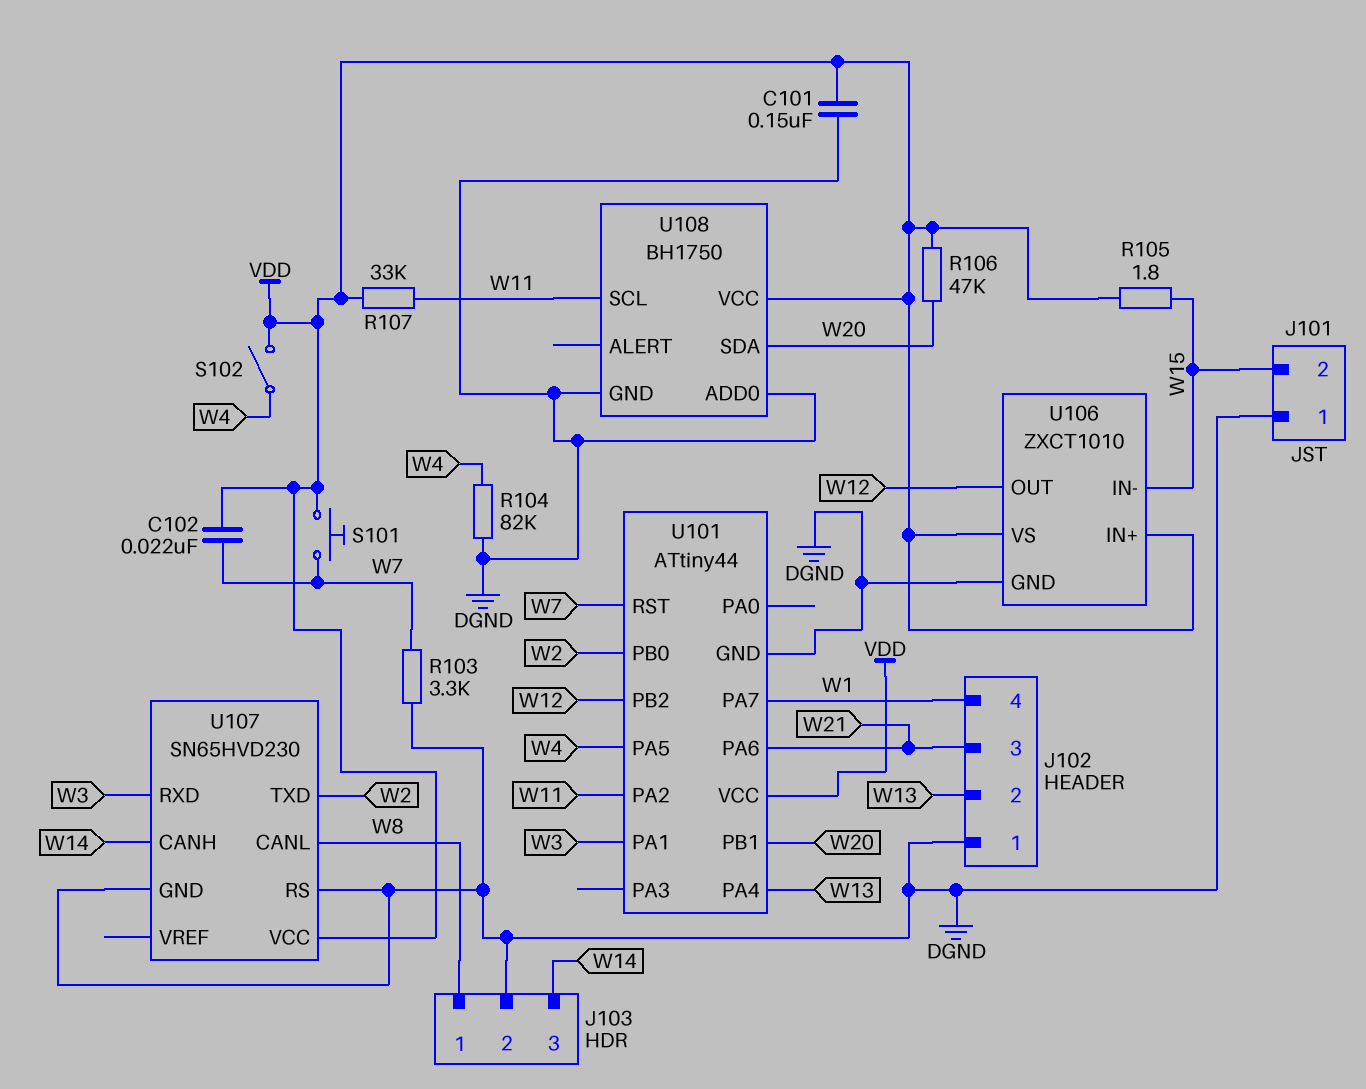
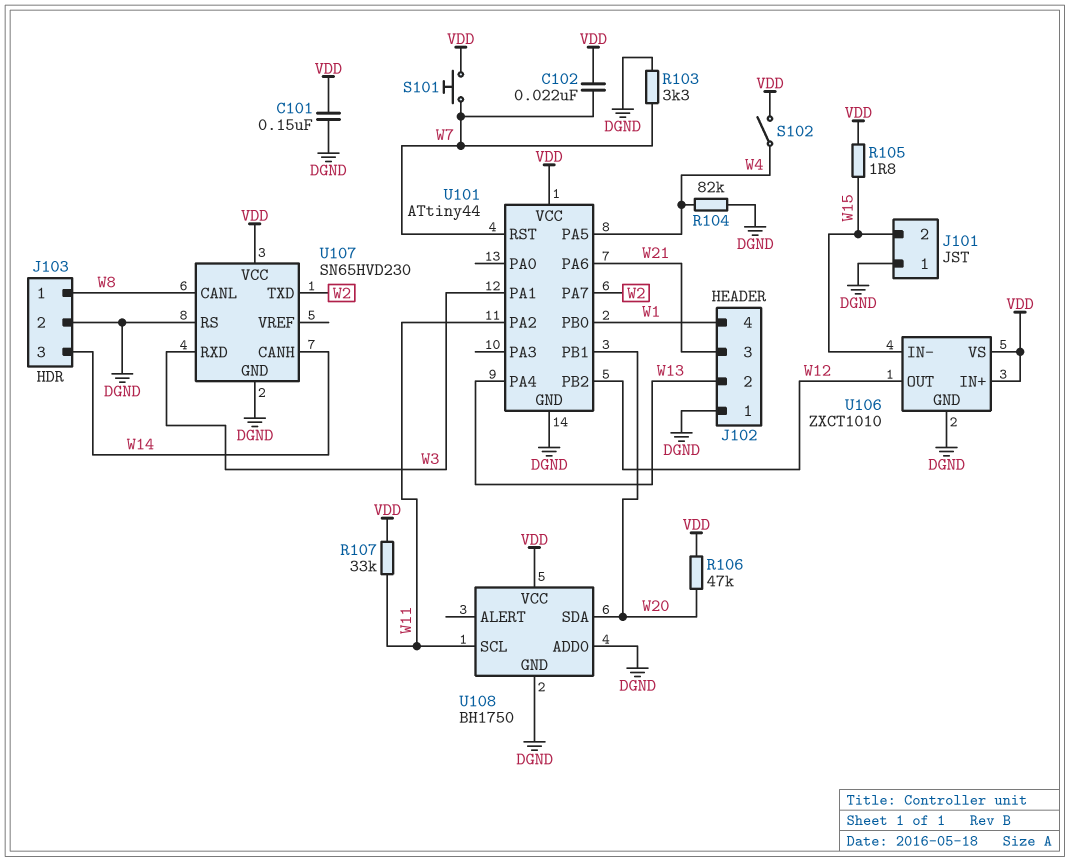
U101 pin PA7: W1 -> W2
U101 pin PB0: W2 -> W1

